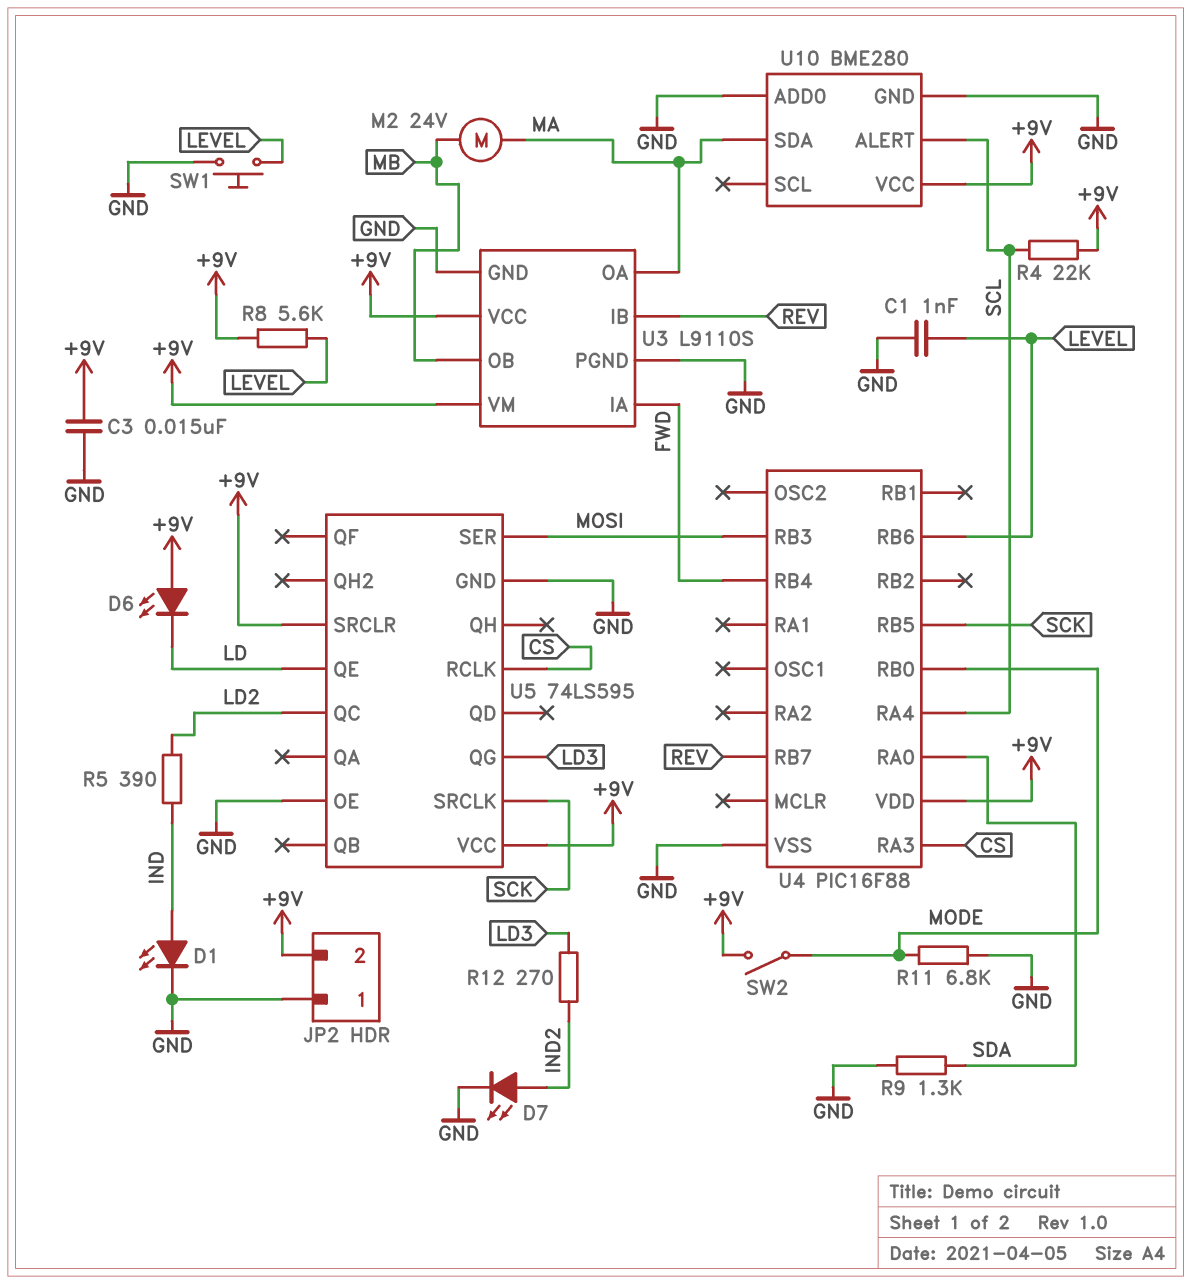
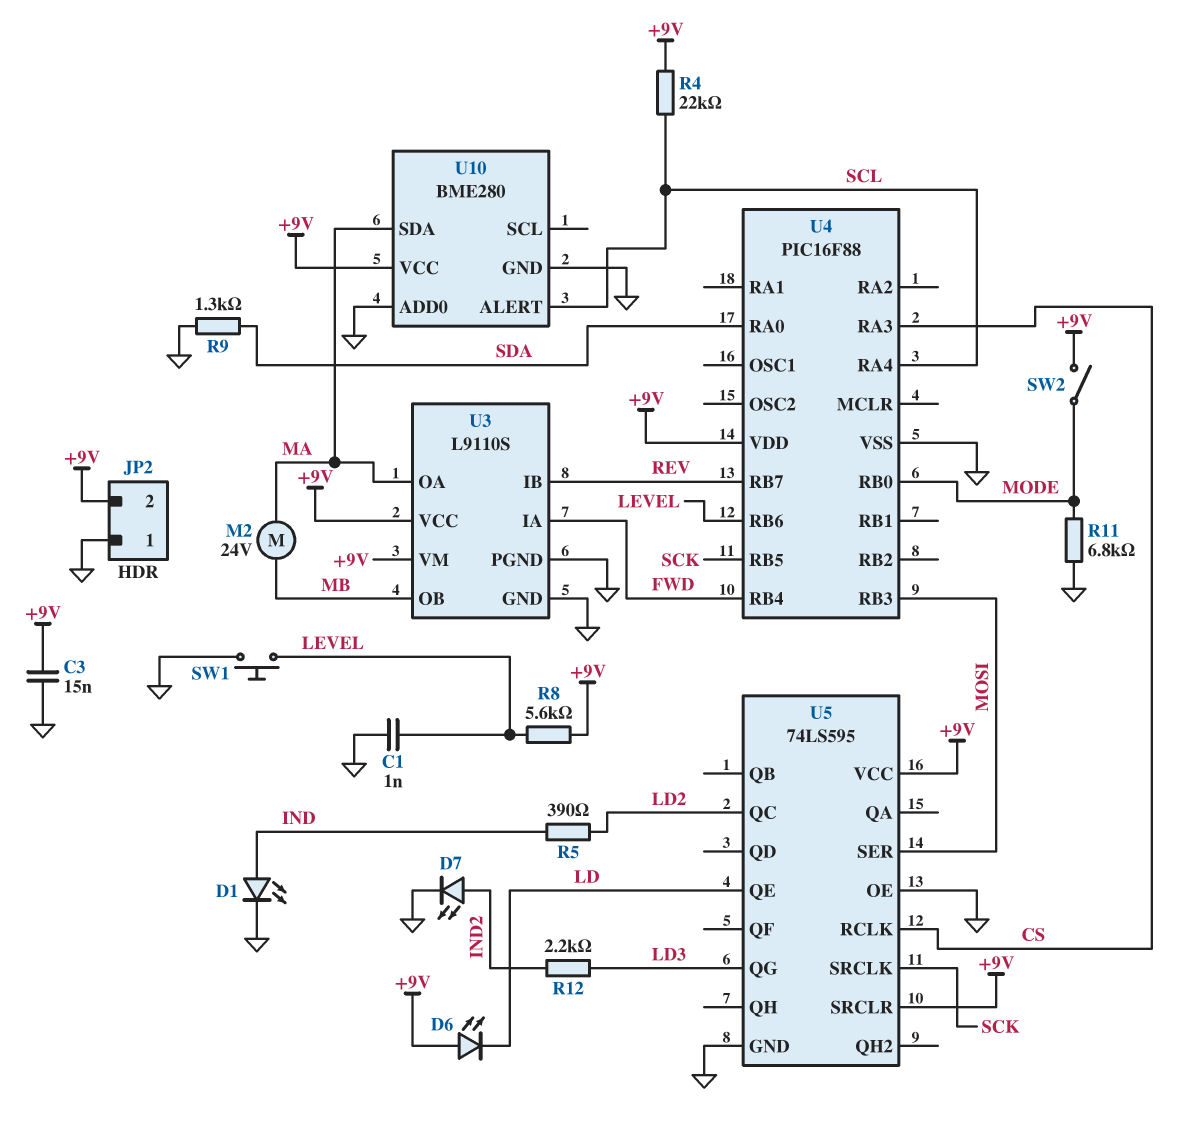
R12: 270 (IND2, LD3) -> 2.2k (IND2, LD3)

